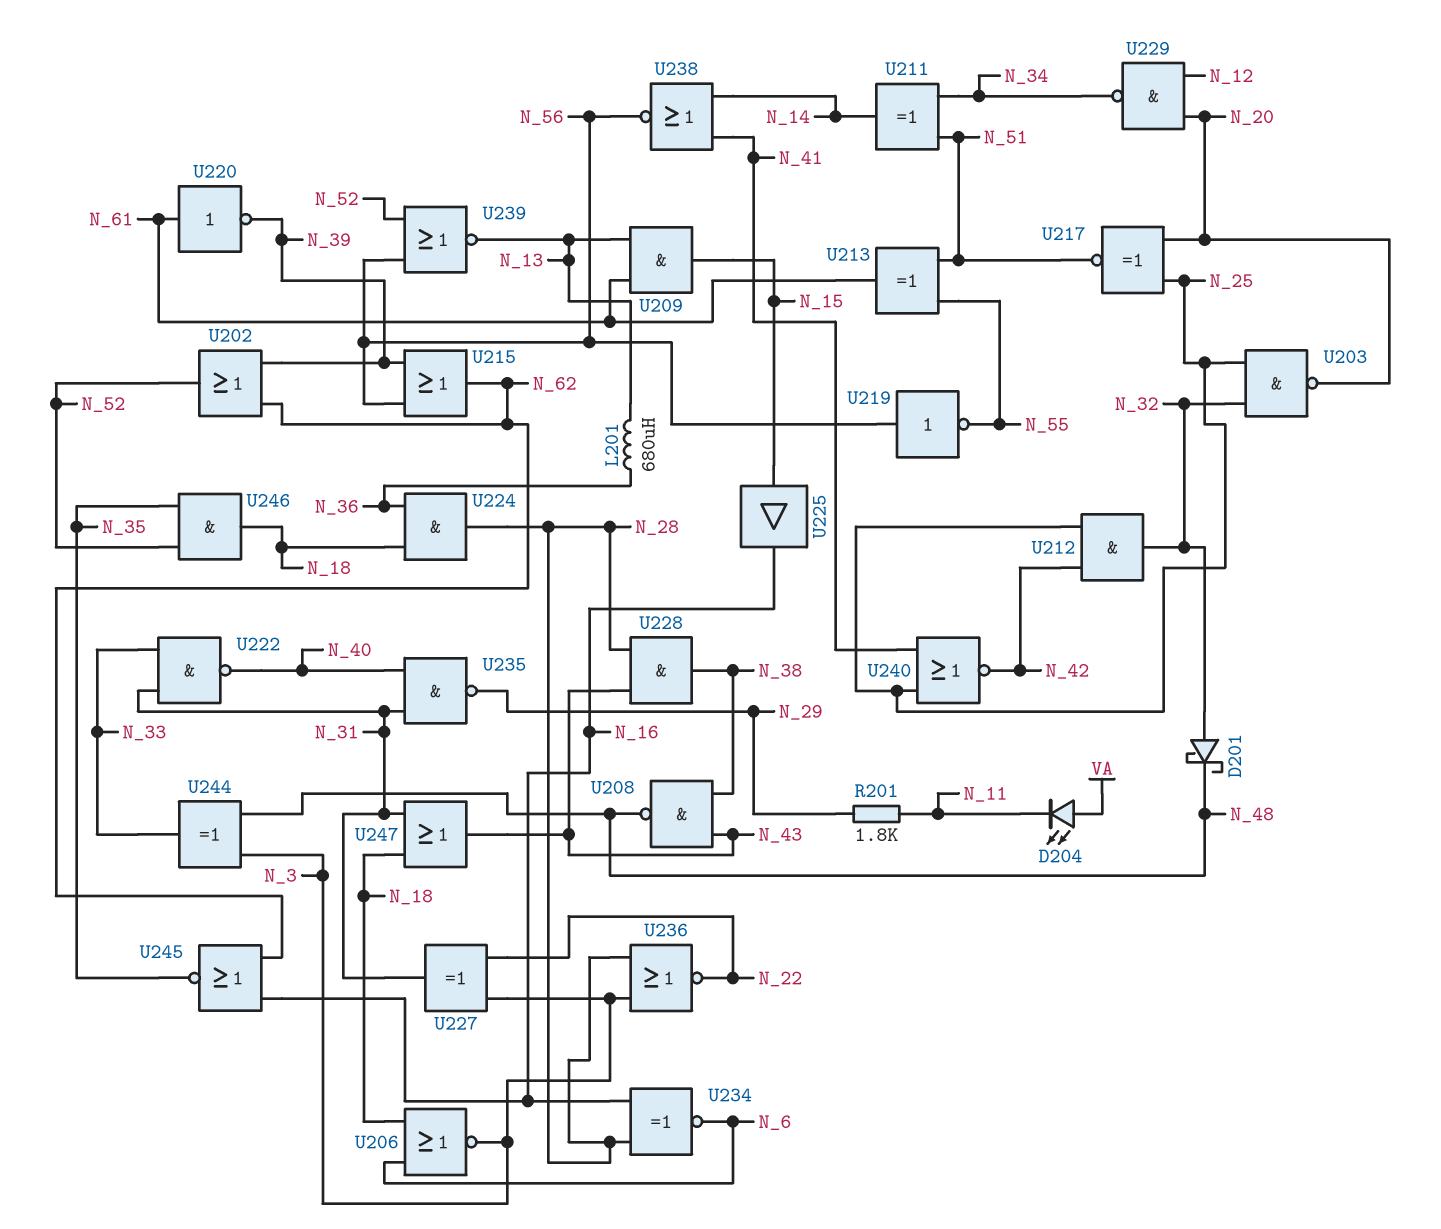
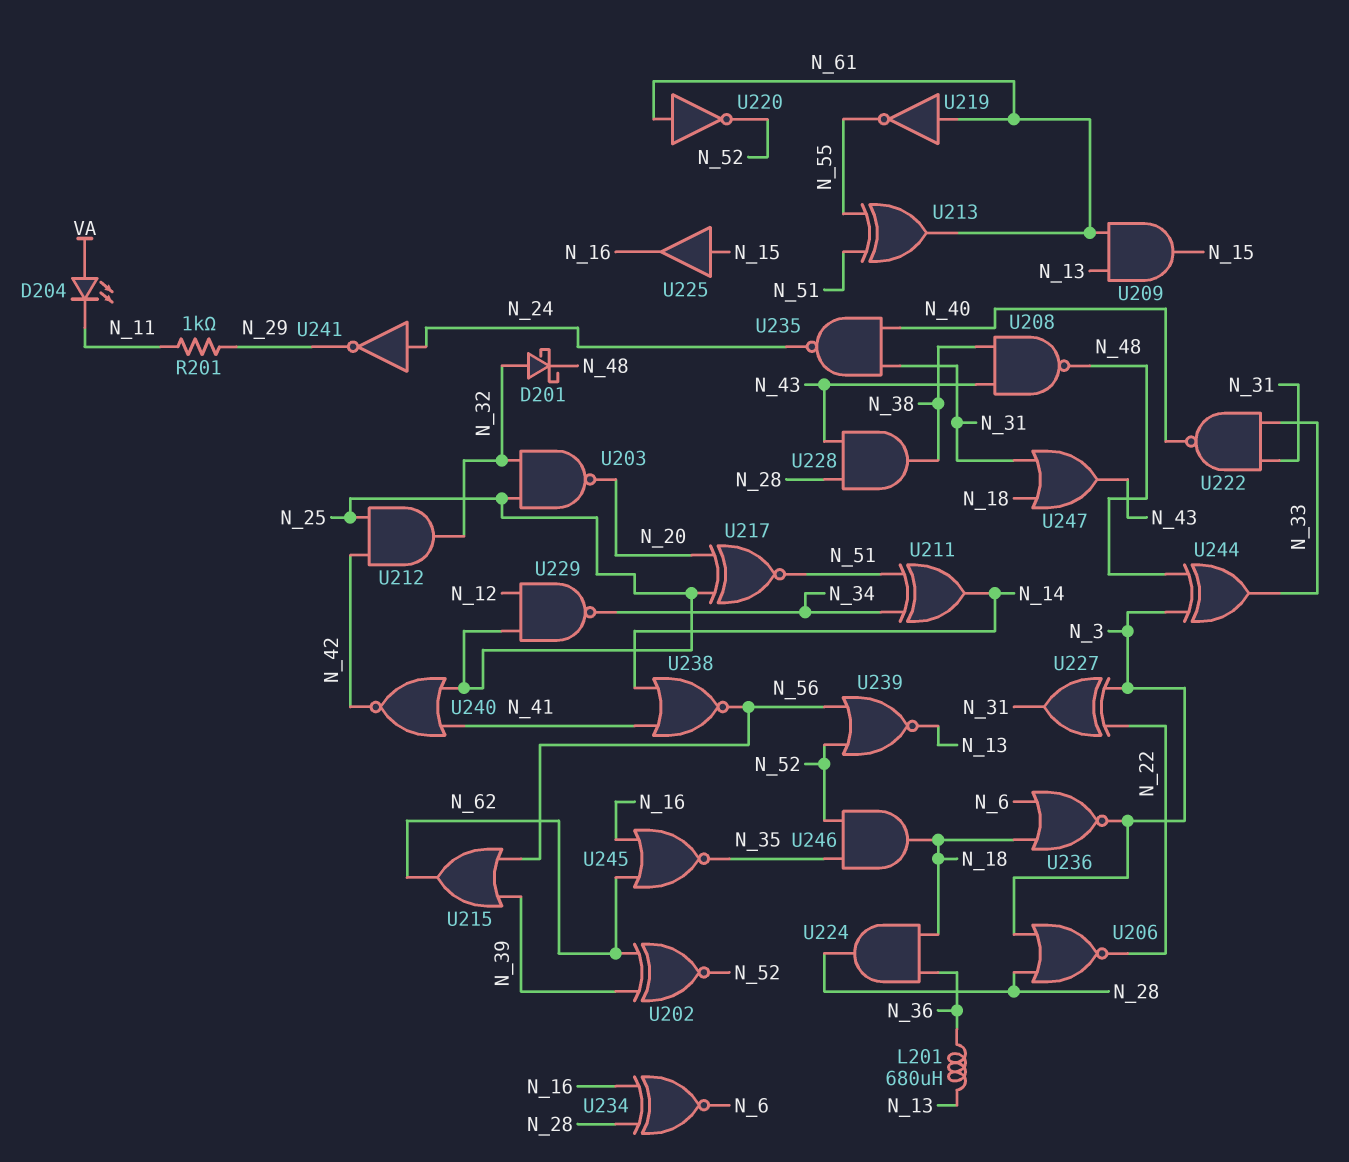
R201: 1.8k (N_11, N_29) -> 1k (N_11, N_29)
U202: OR (in N_39, in N_62, out N_52) -> XNOR (in N_39, in N_62, out N_52)
U206: NOR (in N_6, in N_18, out N_3) -> NOR (in N_3, in N_28, out N_22)
U219: NOT (in N_56, out N_55) -> NOT (in N_61, out N_55)
U220: NOT (in N_61, out N_39) -> NOT (in N_61, out N_52)
U229: NAND (in N_12, in N_20, out N_34) -> NAND (in N_12, in N_25, out N_34)
U235: NAND (in N_31, in N_40, out N_29) -> NAND (in N_31, in N_40, out N_24)
U236: NOR (in N_3, in N_28, out N_22) -> NOR (in N_6, in N_18, out N_3)
U241: none -> NOT (in N_24, out N_29)

